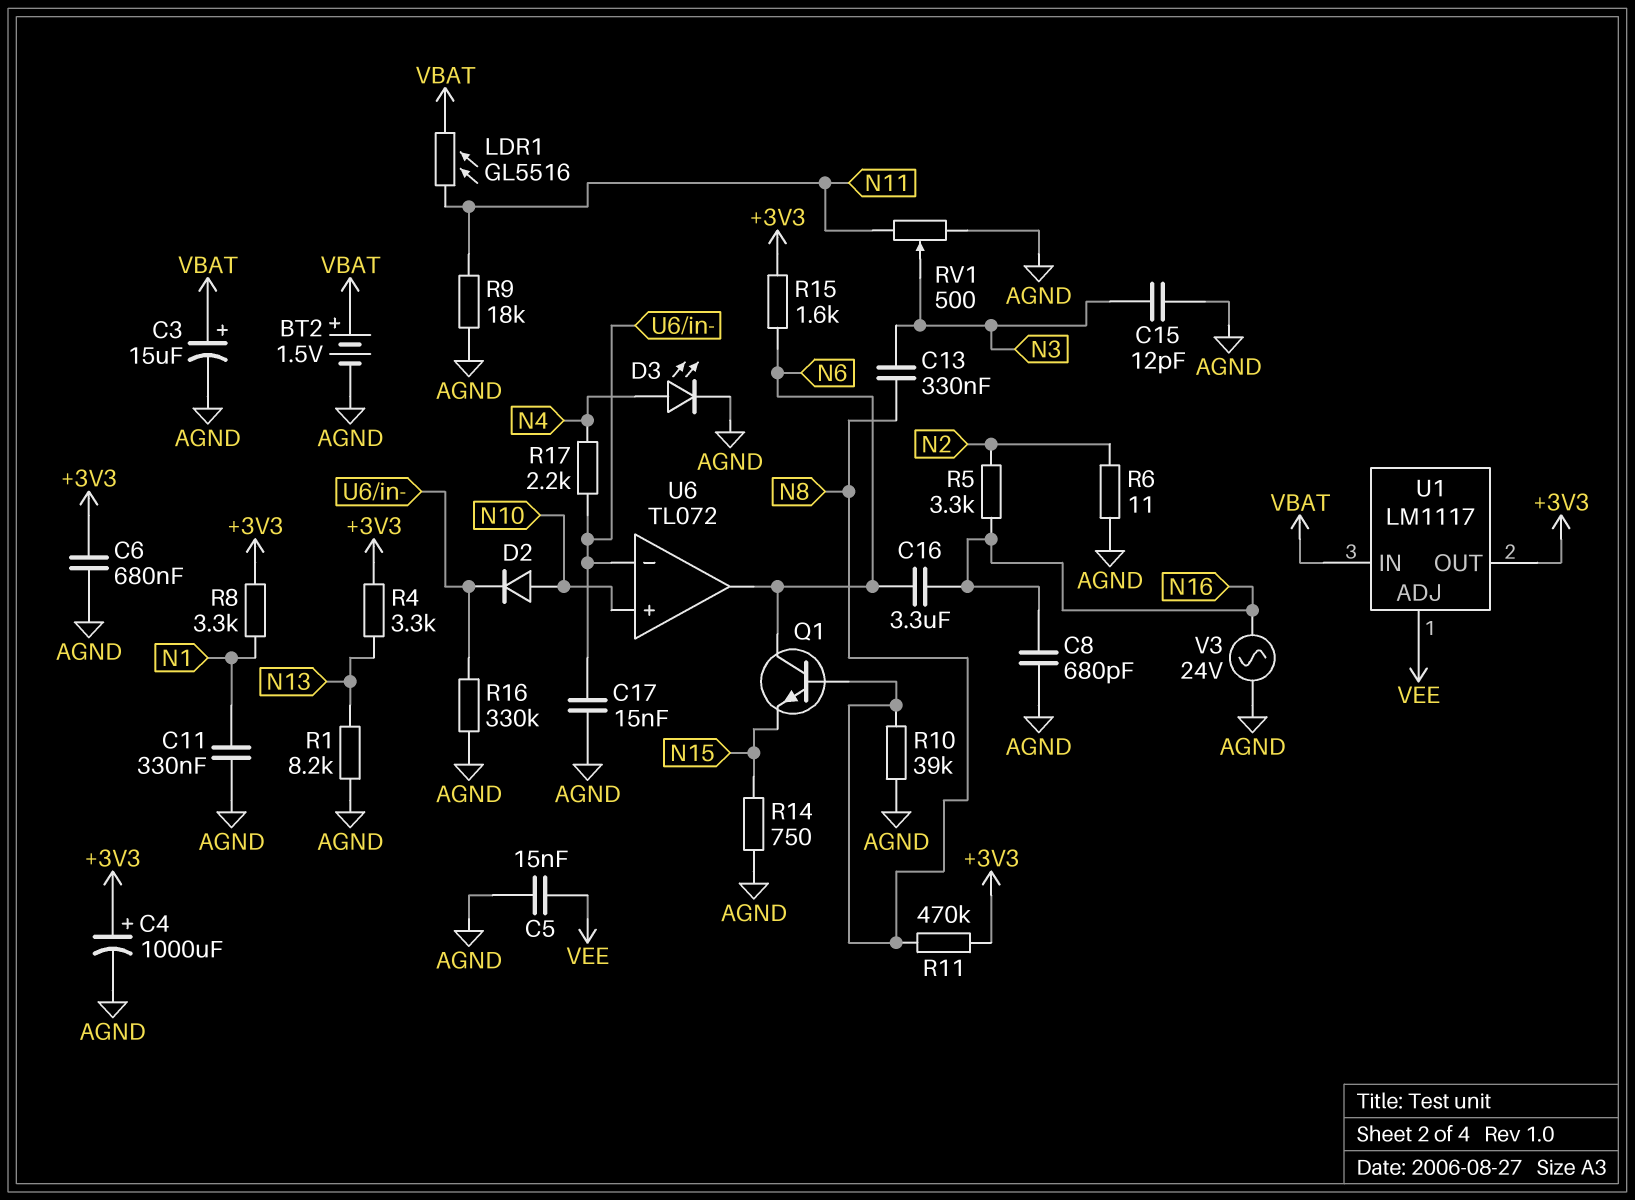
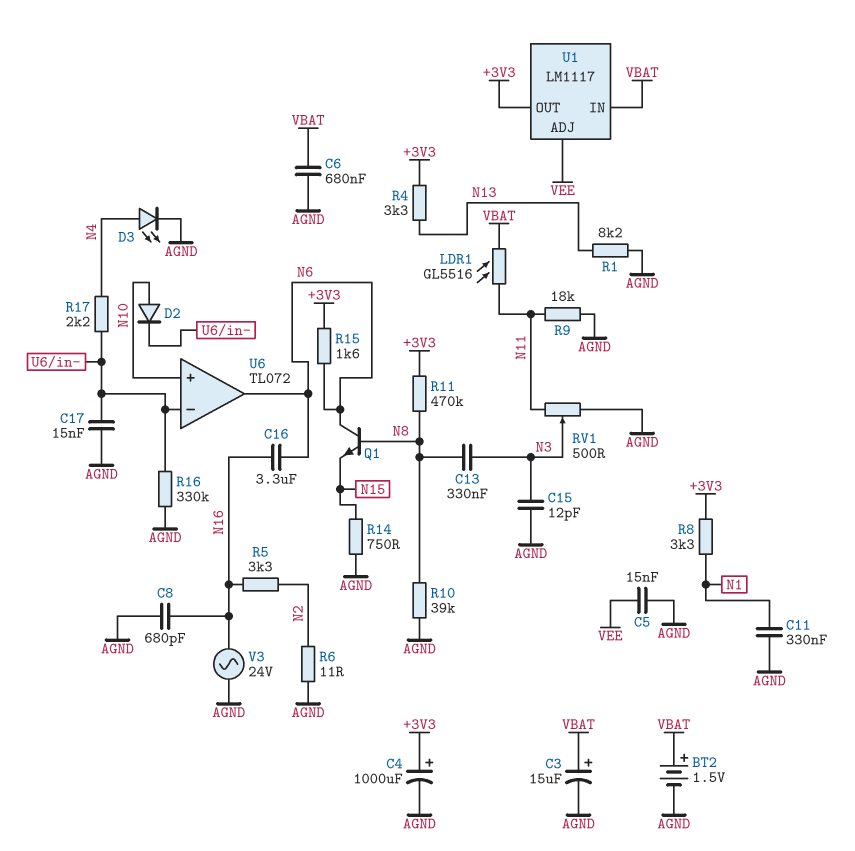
C6: 680nF (+3V3, AGND) -> 680nF (AGND, VBAT)

